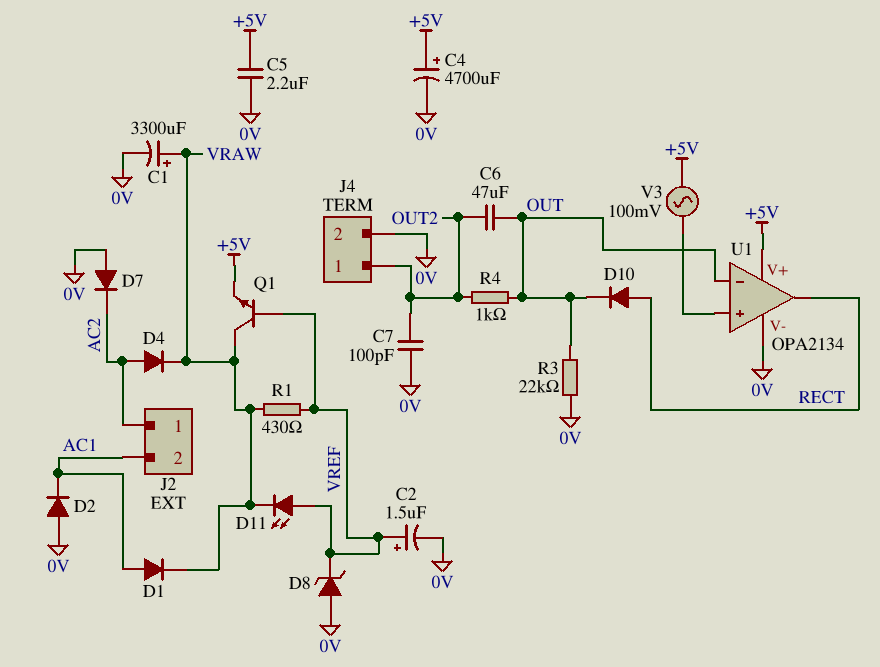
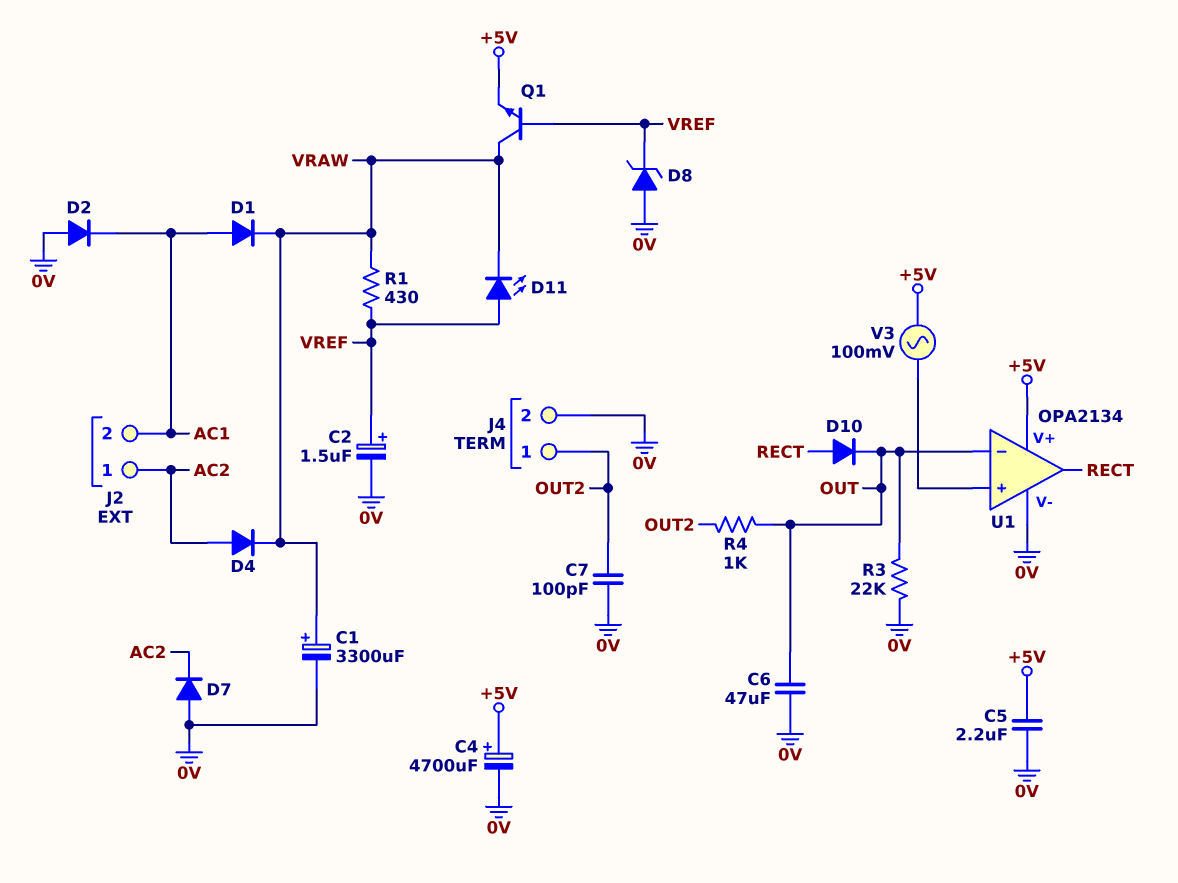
C6: 47uF (OUT, OUT2) -> 47uF (0V, OUT)

